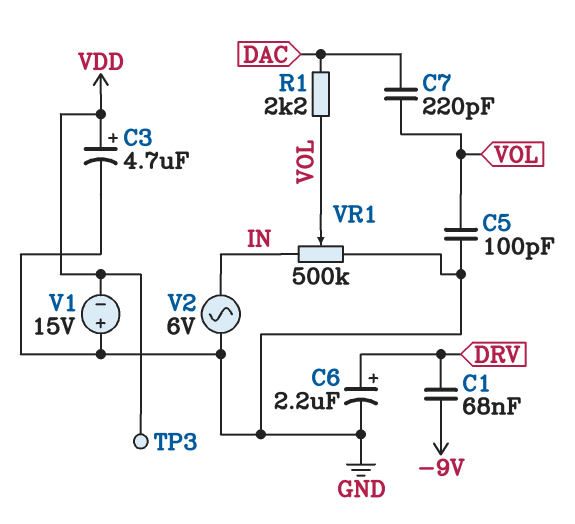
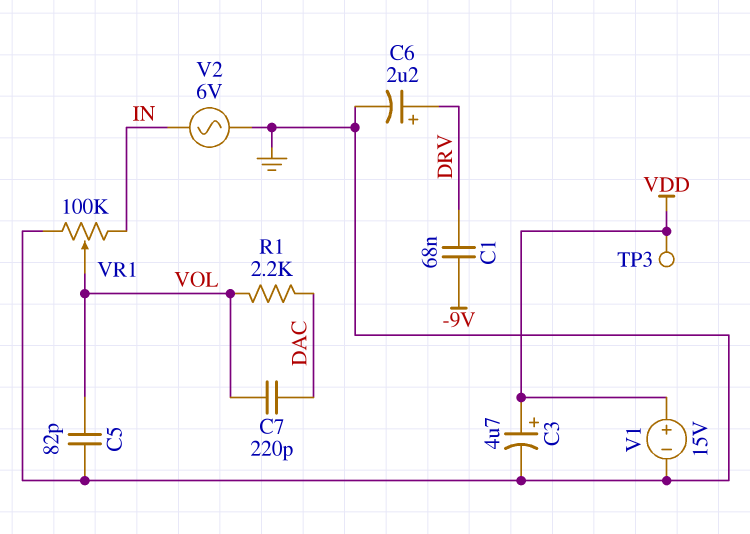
C5: 100pF (GND, VOL) -> 82pF (GND, VOL)
V1: 15V (plus GND, minus VDD) -> 15V (plus VDD, minus GND)
VR1: 500k (GND, IN, wiper VOL) -> 100k (GND, IN, wiper VOL)

